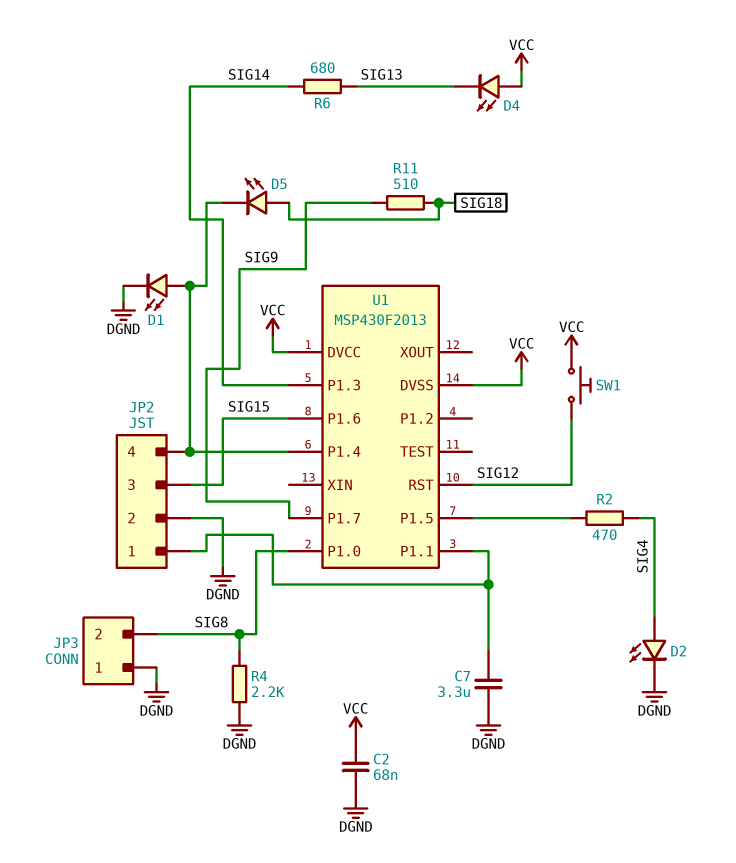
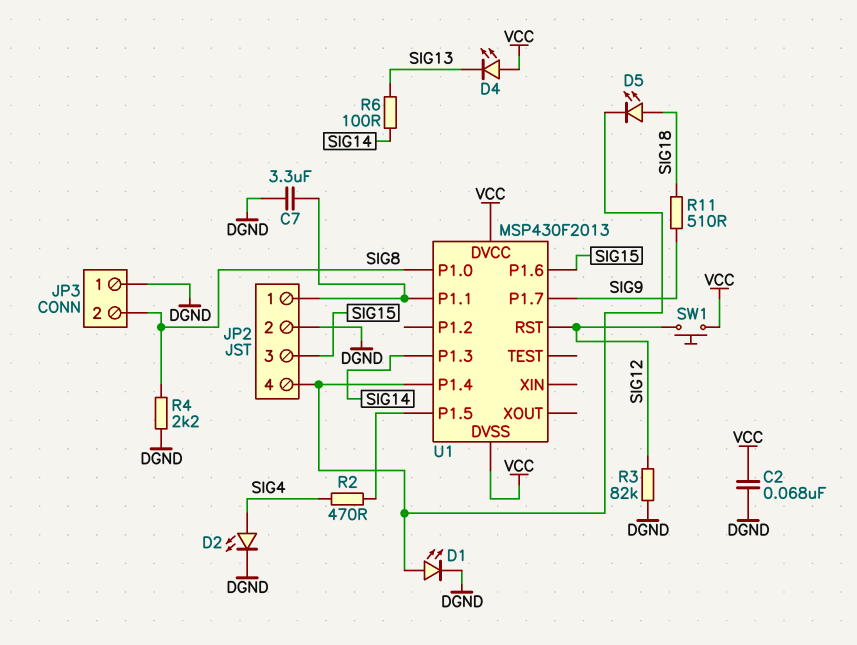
R3: none -> 82k (DGND, SIG12)
R6: 680 (SIG13, SIG14) -> 100 (SIG13, SIG14)

